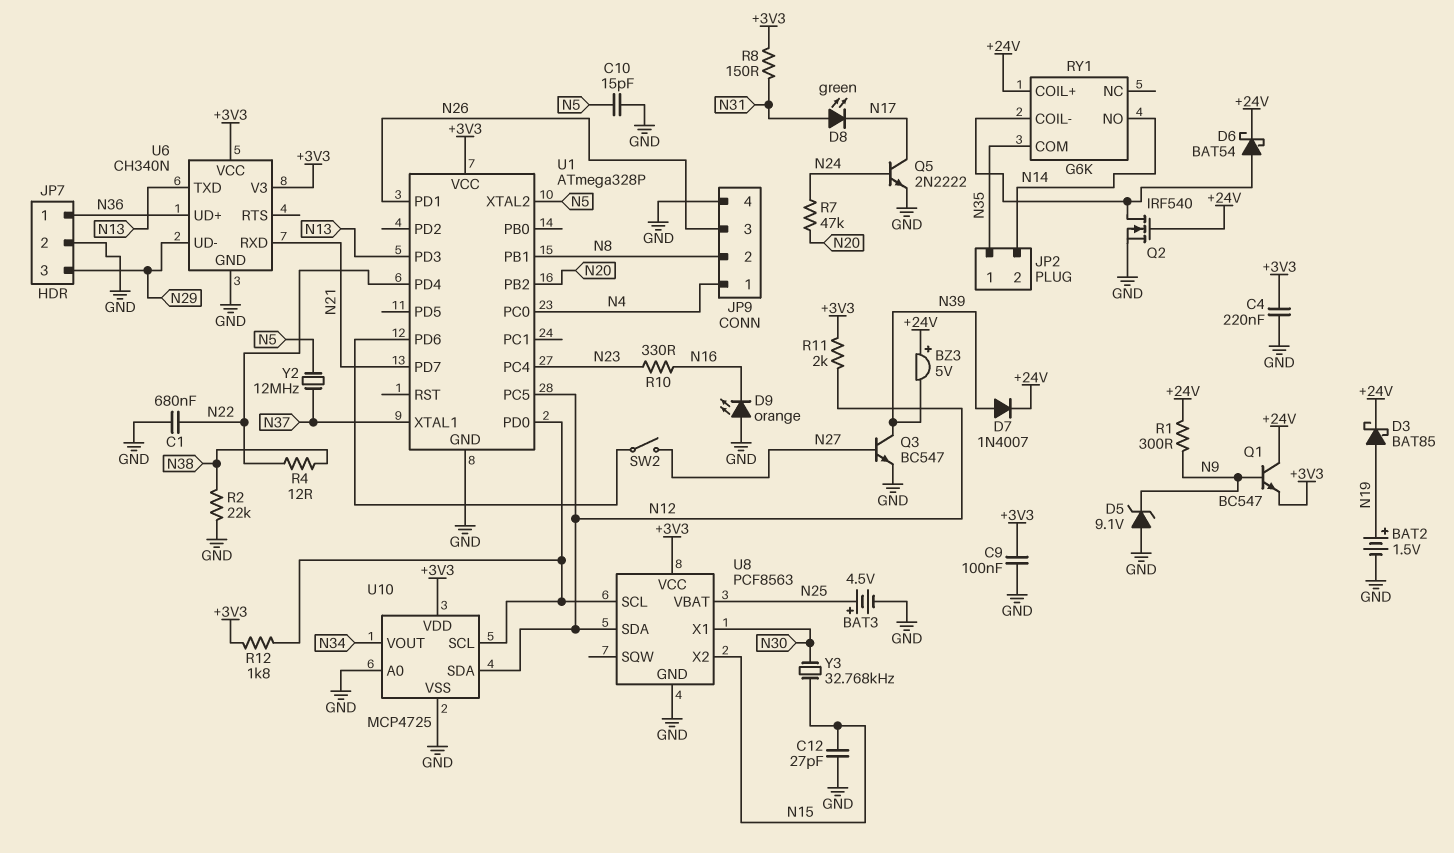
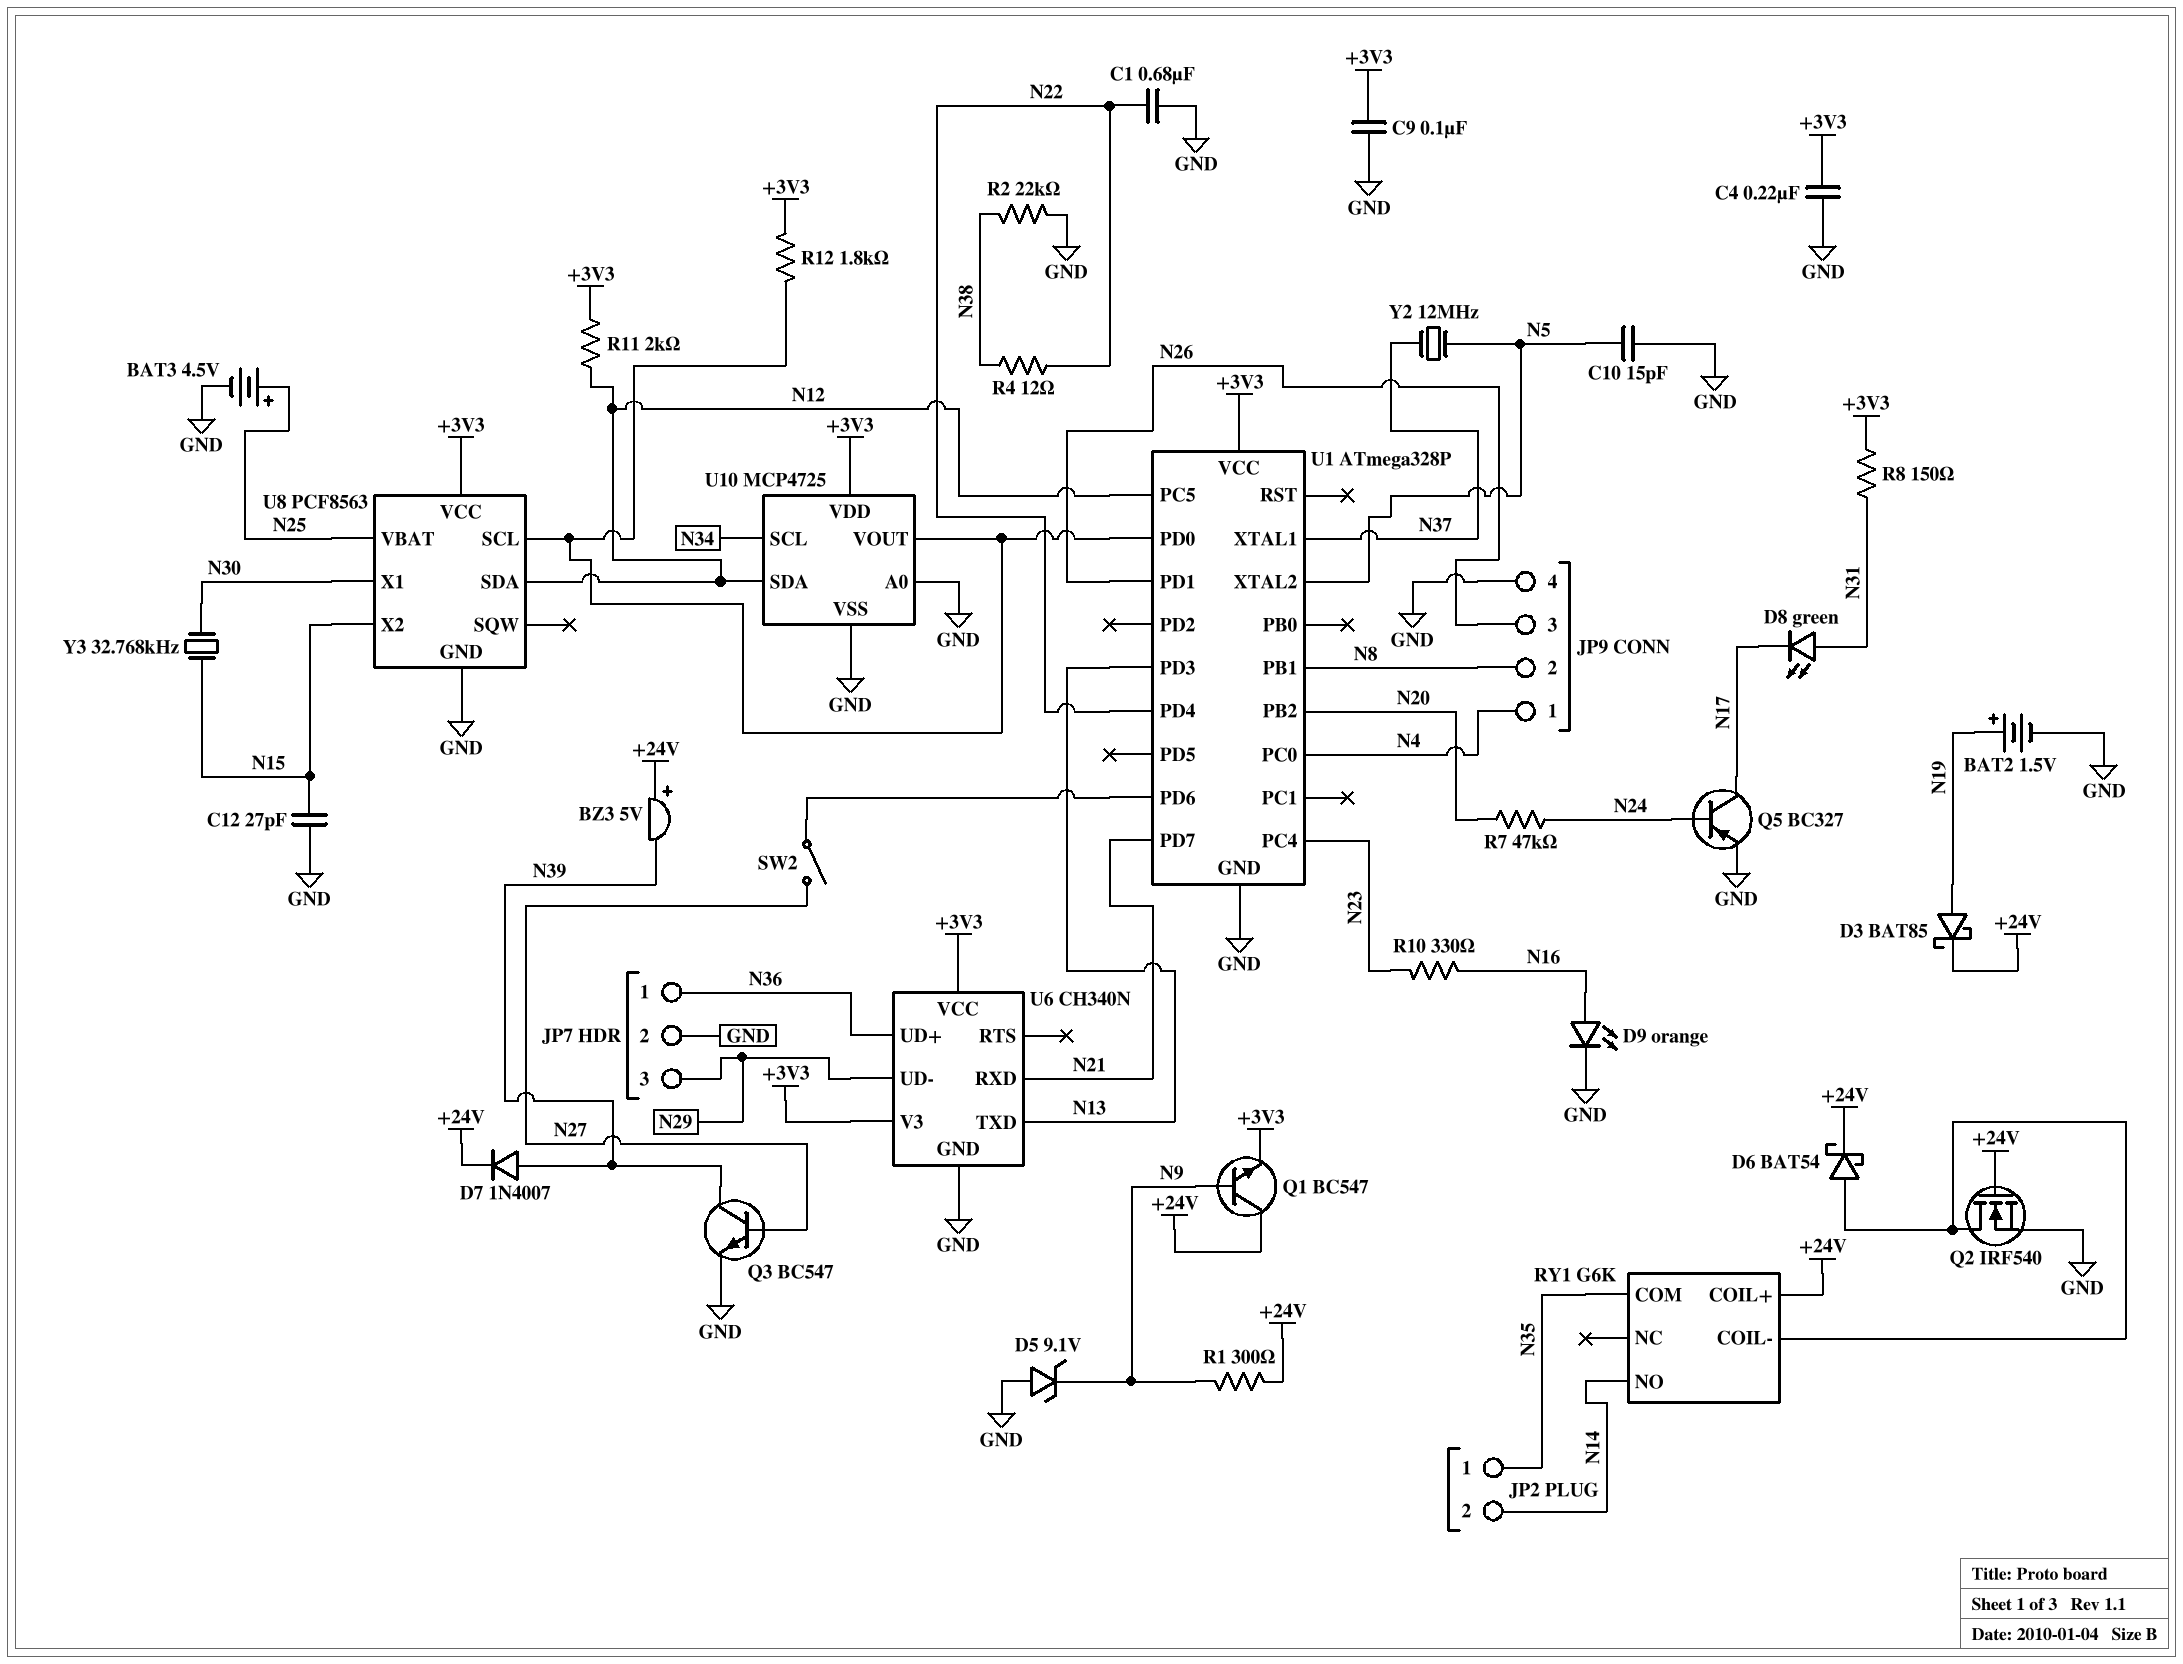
D9: LED orange (A GND, K N16) -> LED orange (A N16, K GND)
Q5: NPN 2N2222 (B N24, C N17, E GND) -> PNP BC327 (B N24, C N17, E GND)
U10 pin SCL: U1/PD0 -> N34
U10 pin VOUT: N34 -> U1/PD0

